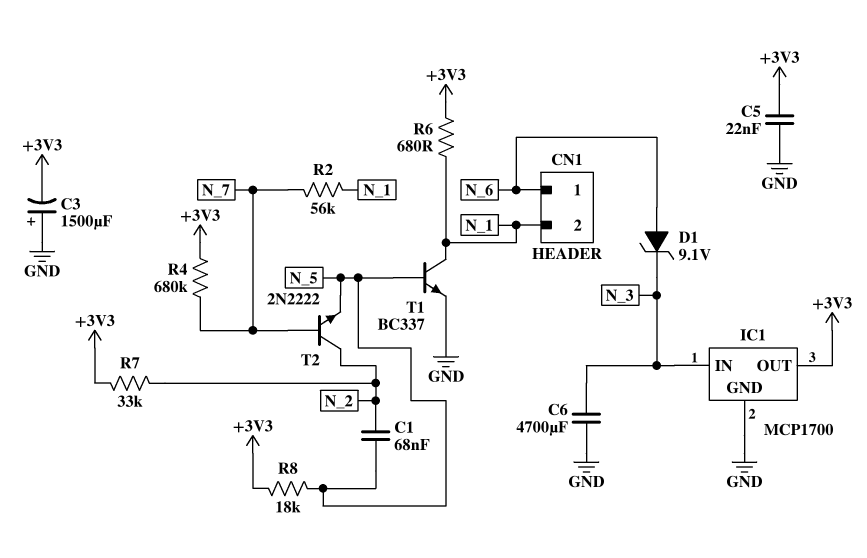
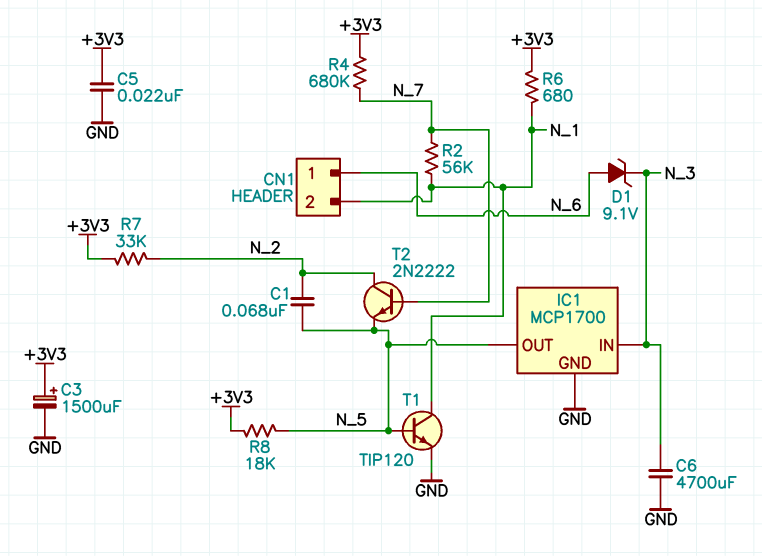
C3: 1500uF (plus GND, minus +3V3) -> 1500uF (plus +3V3, minus GND)
IC1 pin OUT: +3V3 -> N_5
T1: NPN BC337 (B N_5, C N_1, E GND) -> NPN TIP120 (B N_5, C N_1, E GND)

